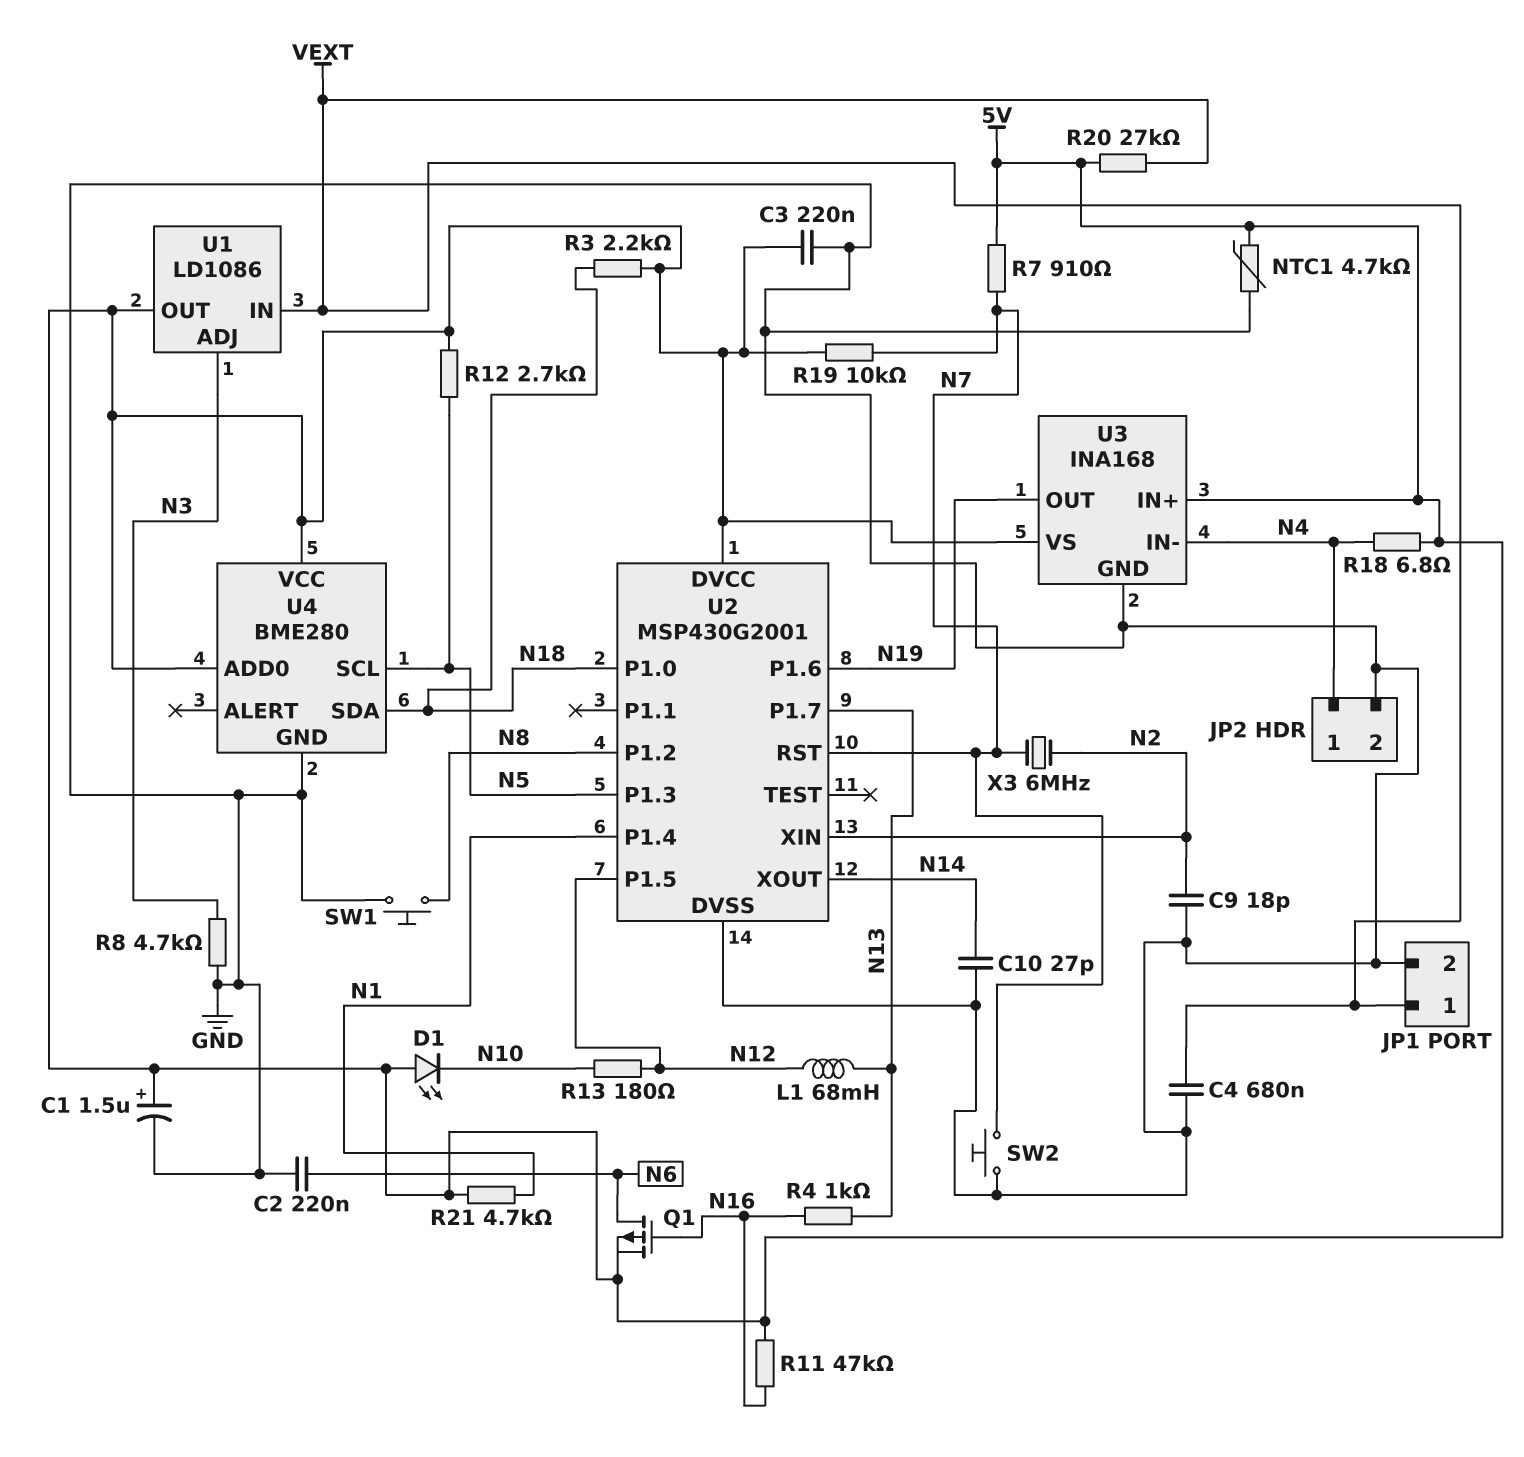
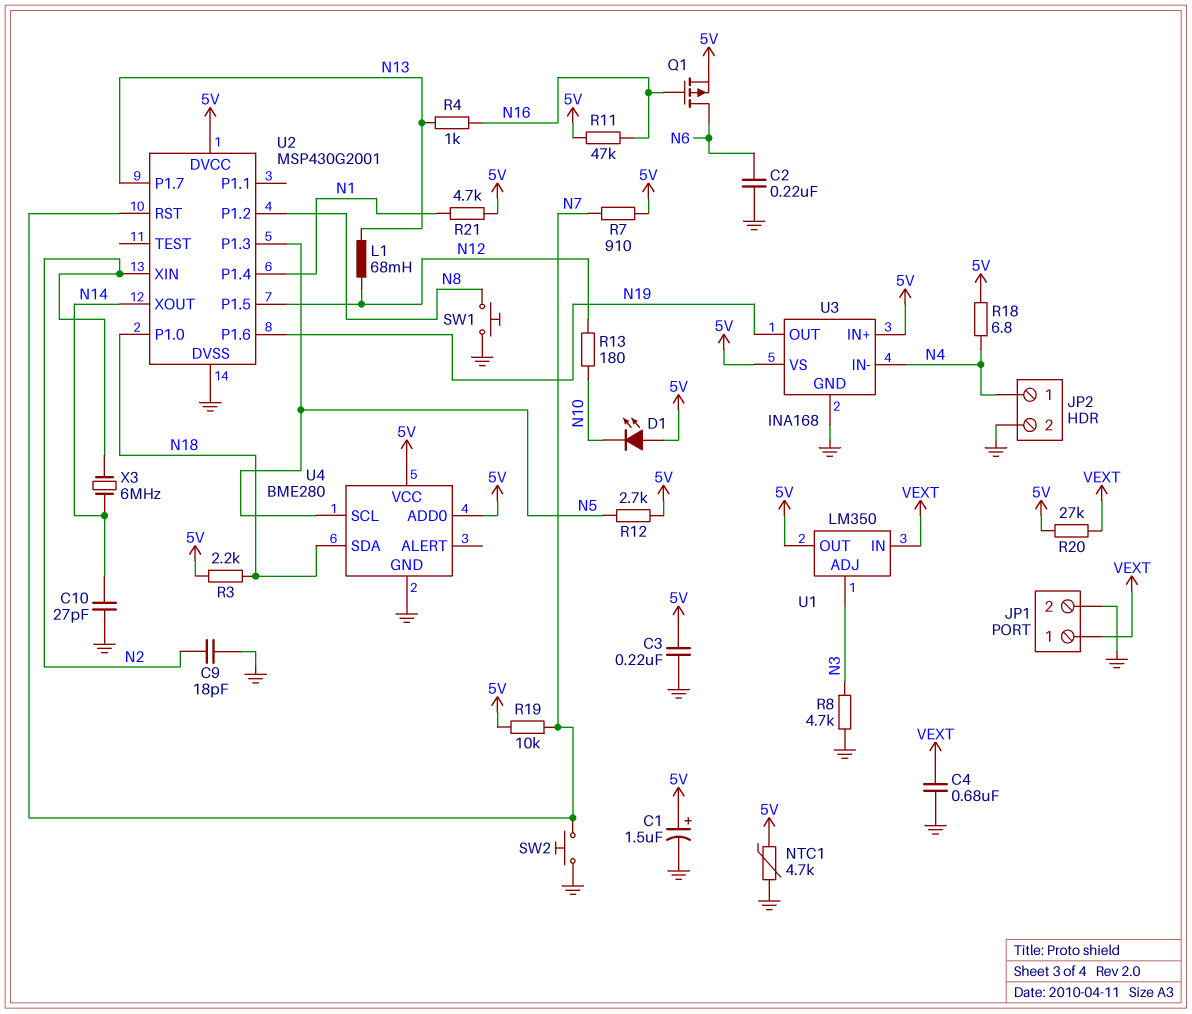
U1: LD1086 -> LM350
X3: 6MHz (N2, N7) -> 6MHz (N2, N14)

